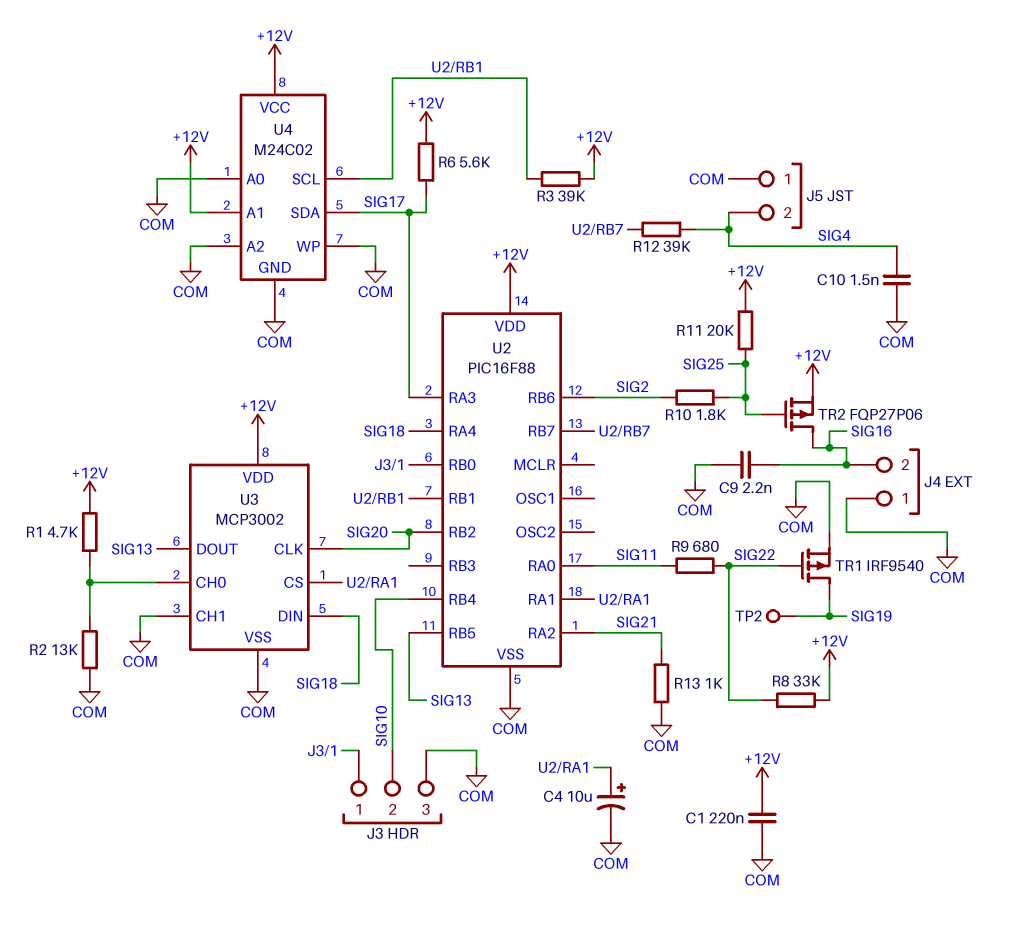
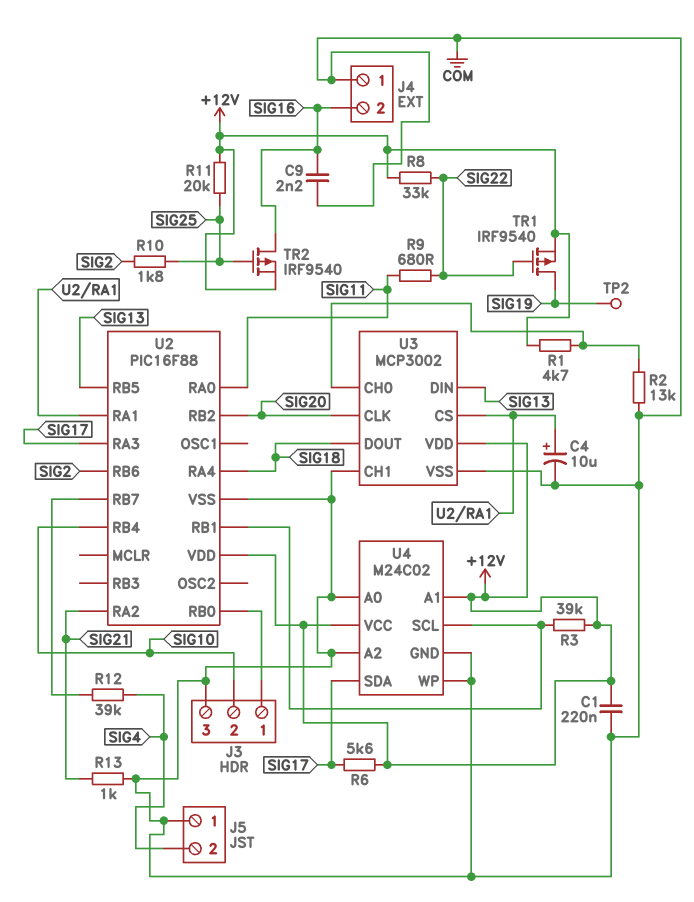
C10: 1.5nF (COM, SIG4) -> none
TR1: PMOS IRF9540 (G SIG22, D SIG19, S COM) -> PMOS IRF9540 (G SIG22, D SIG19, S +12V)
TR2: PMOS FQP27P06 (G SIG25, D SIG16, S +12V) -> PMOS IRF9540 (G SIG25, D SIG16, S +12V)
U3 pin DIN: SIG18 -> SIG13
U3 pin DOUT: SIG13 -> SIG18

